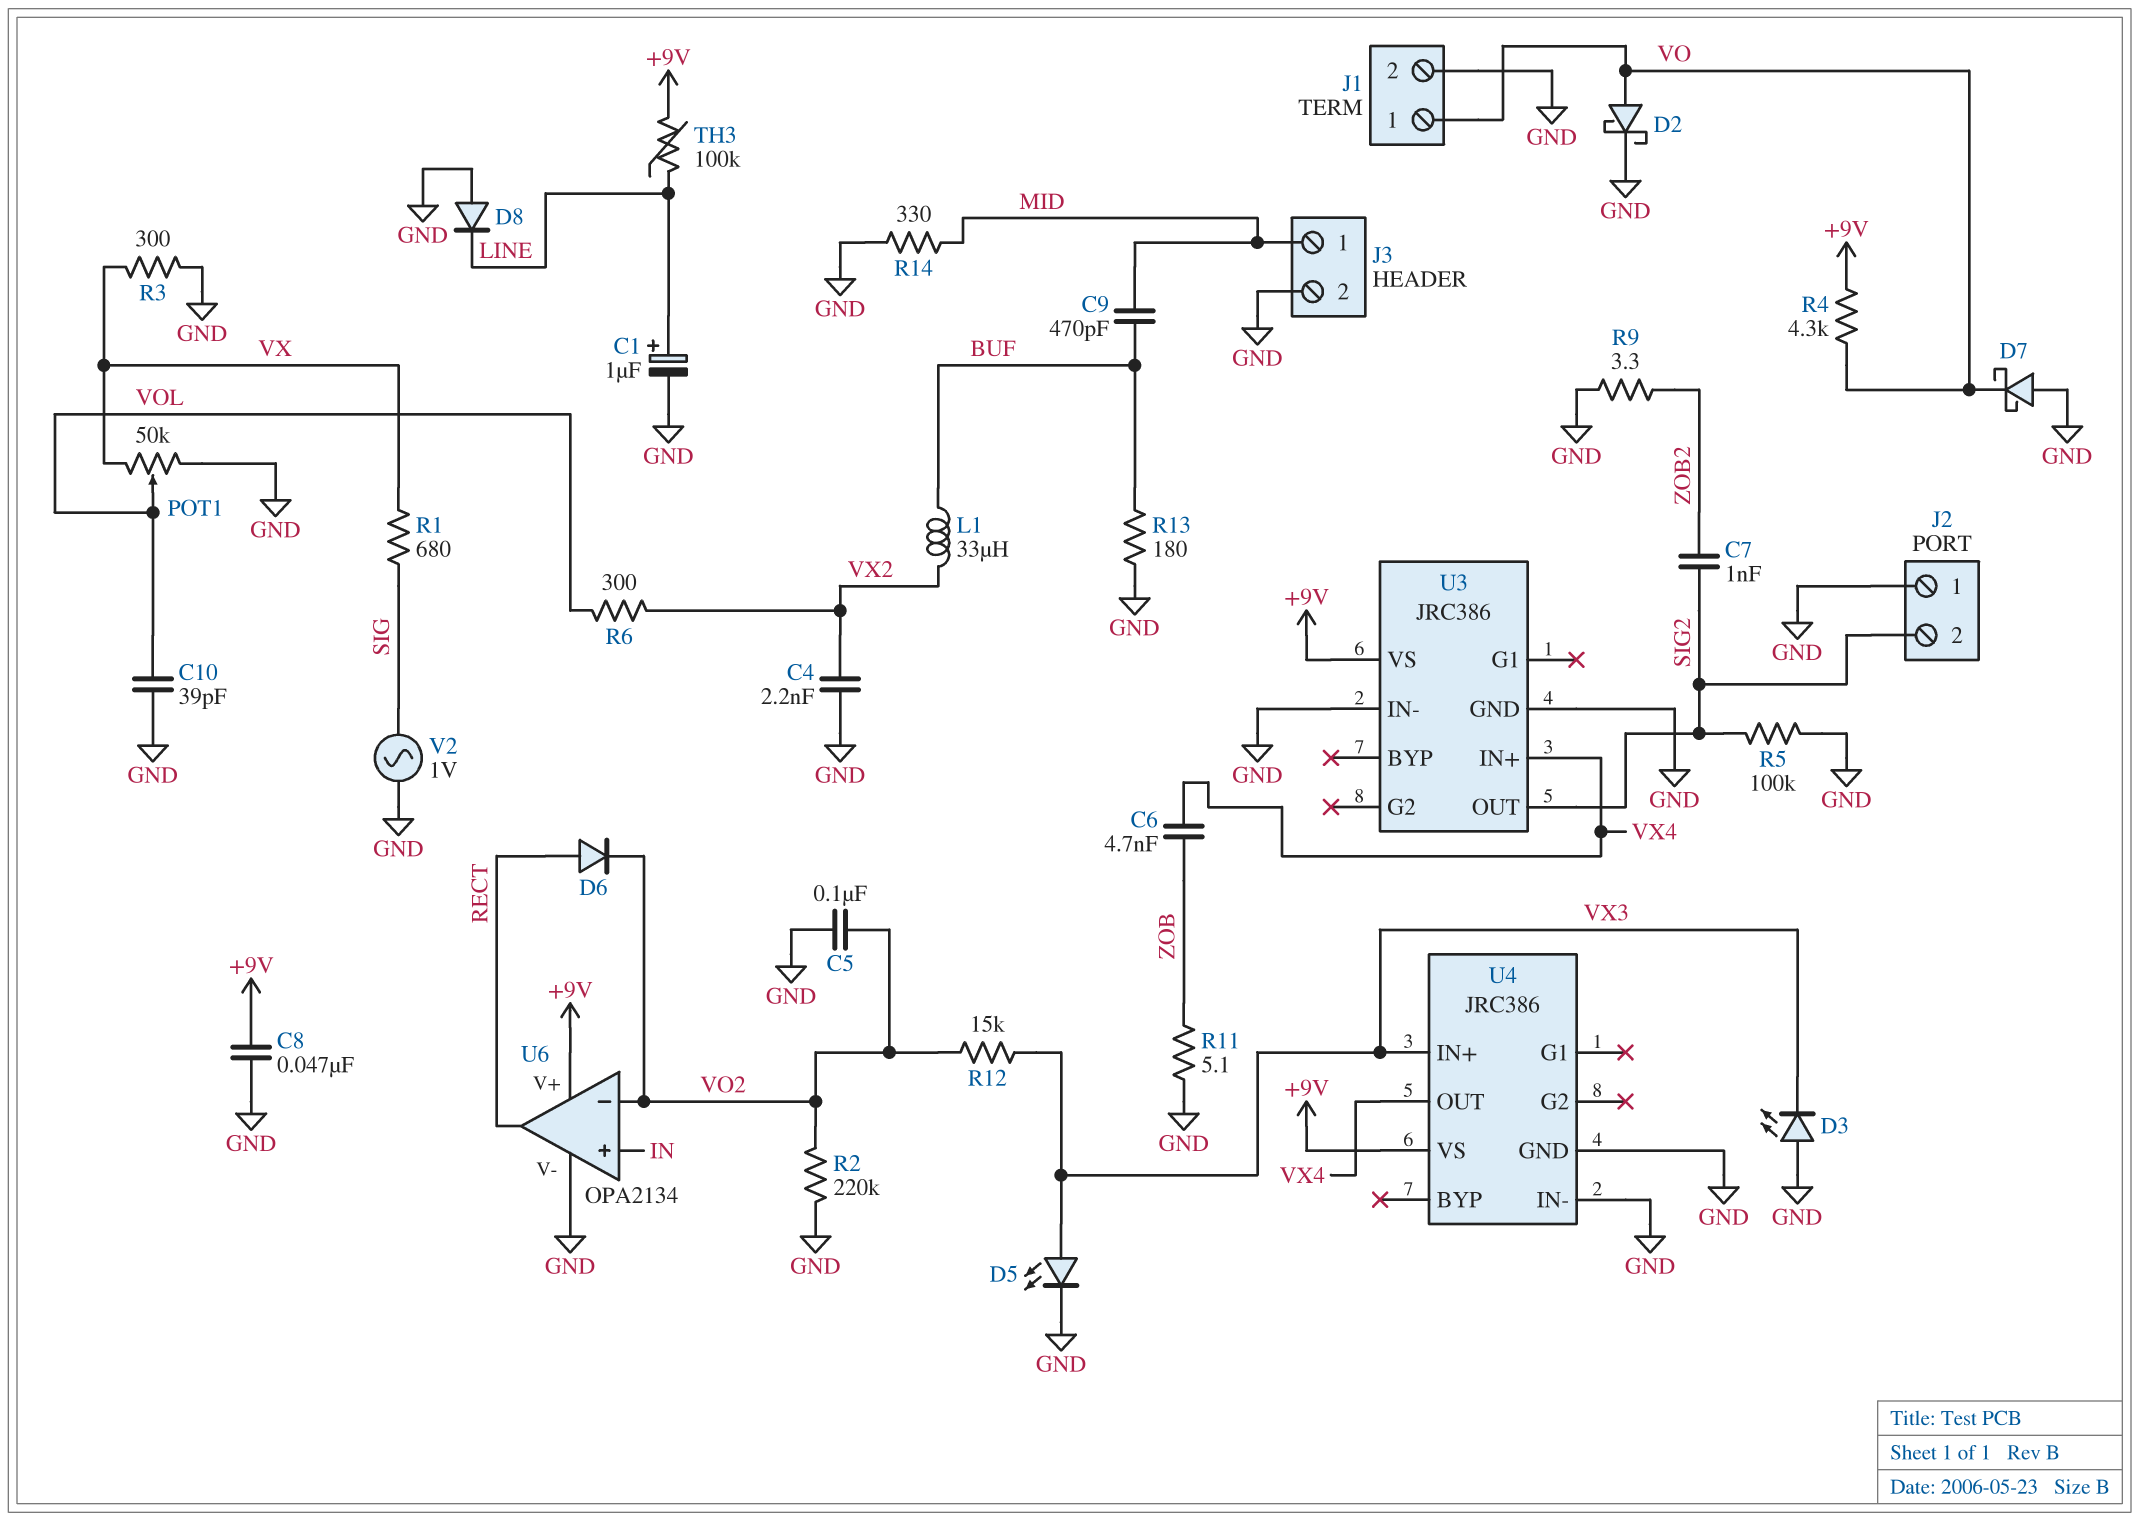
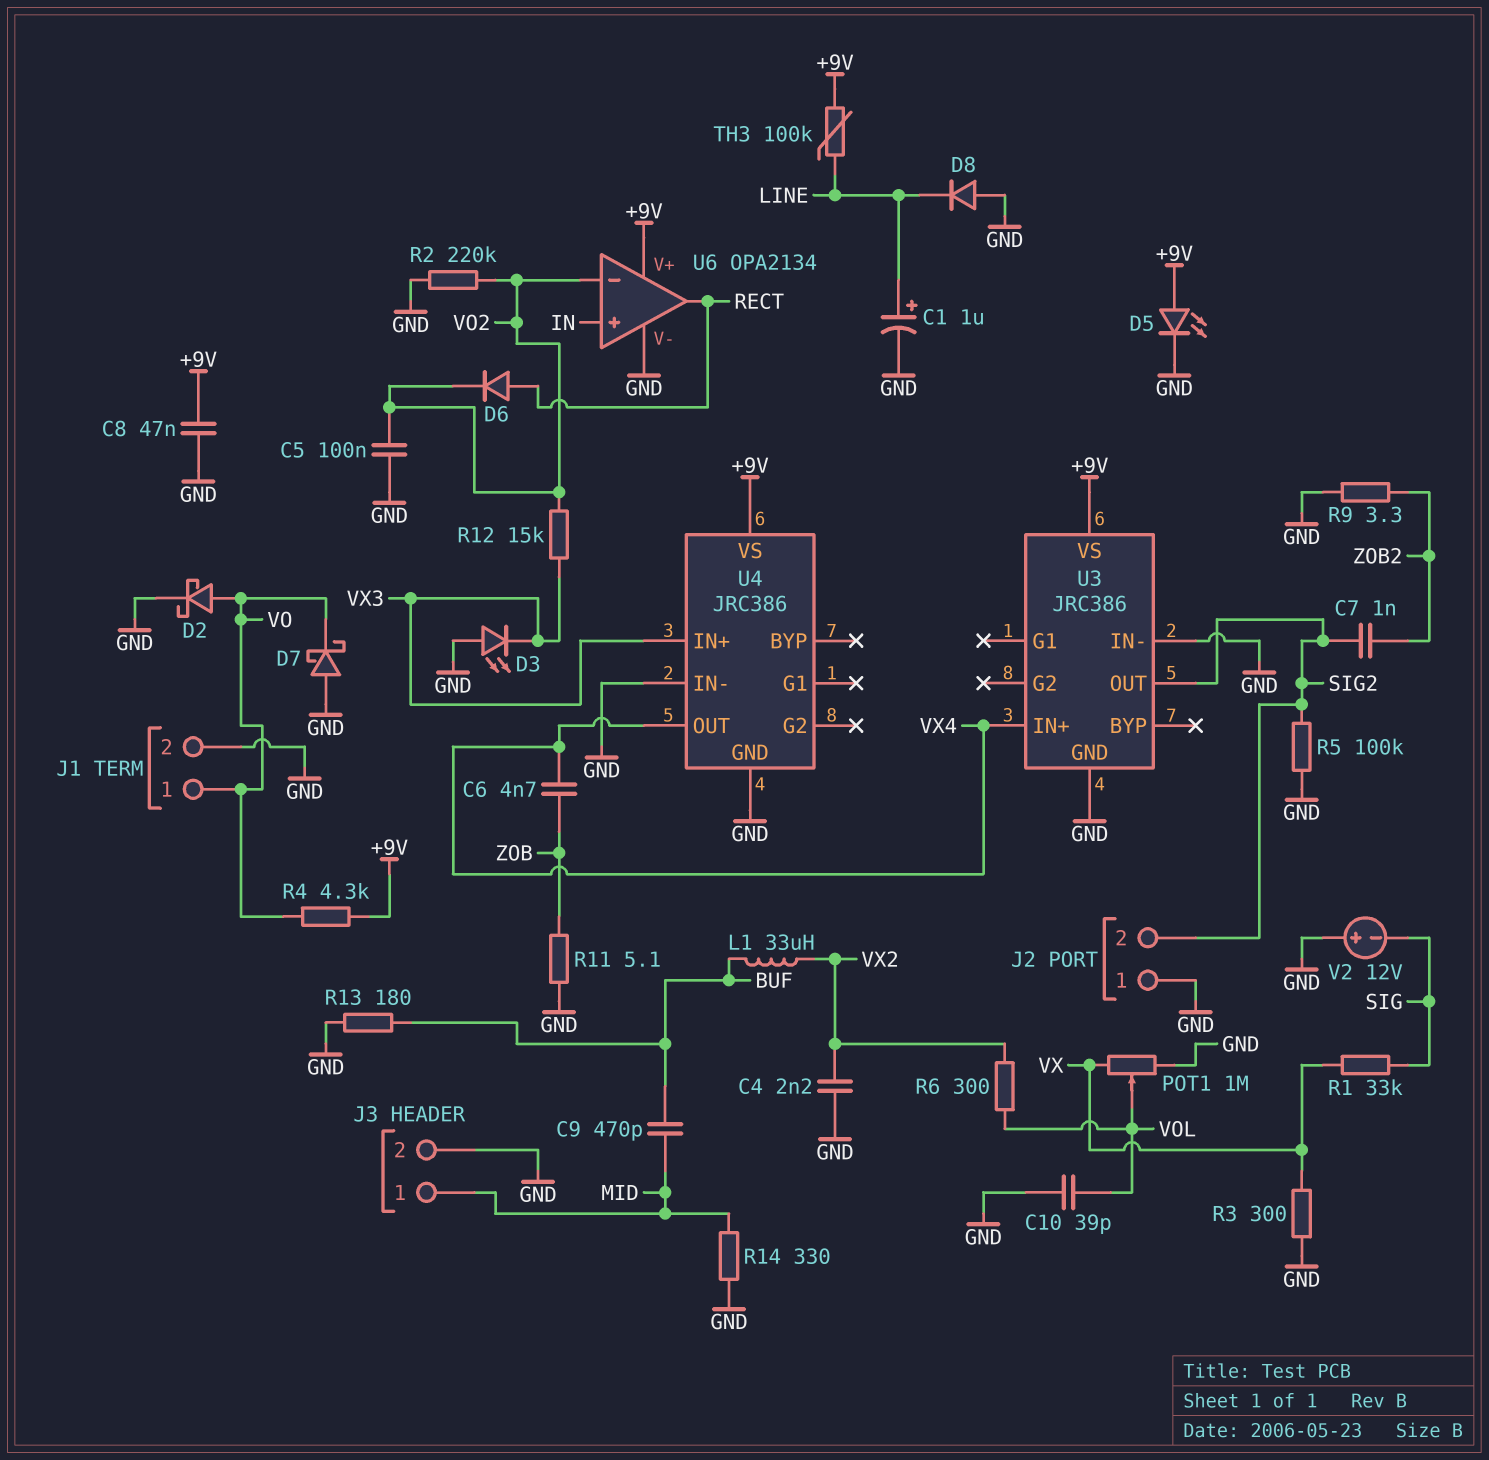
D5: LED (A VX3, K GND) -> LED (A +9V, K GND)
POT1: 50k (GND, VX, wiper VOL) -> 1M (GND, VX, wiper VOL)
R1: 680 (SIG, VX) -> 33k (SIG, VX)
V2: AC 1V (GND, SIG) -> 12V (plus GND, minus SIG)

